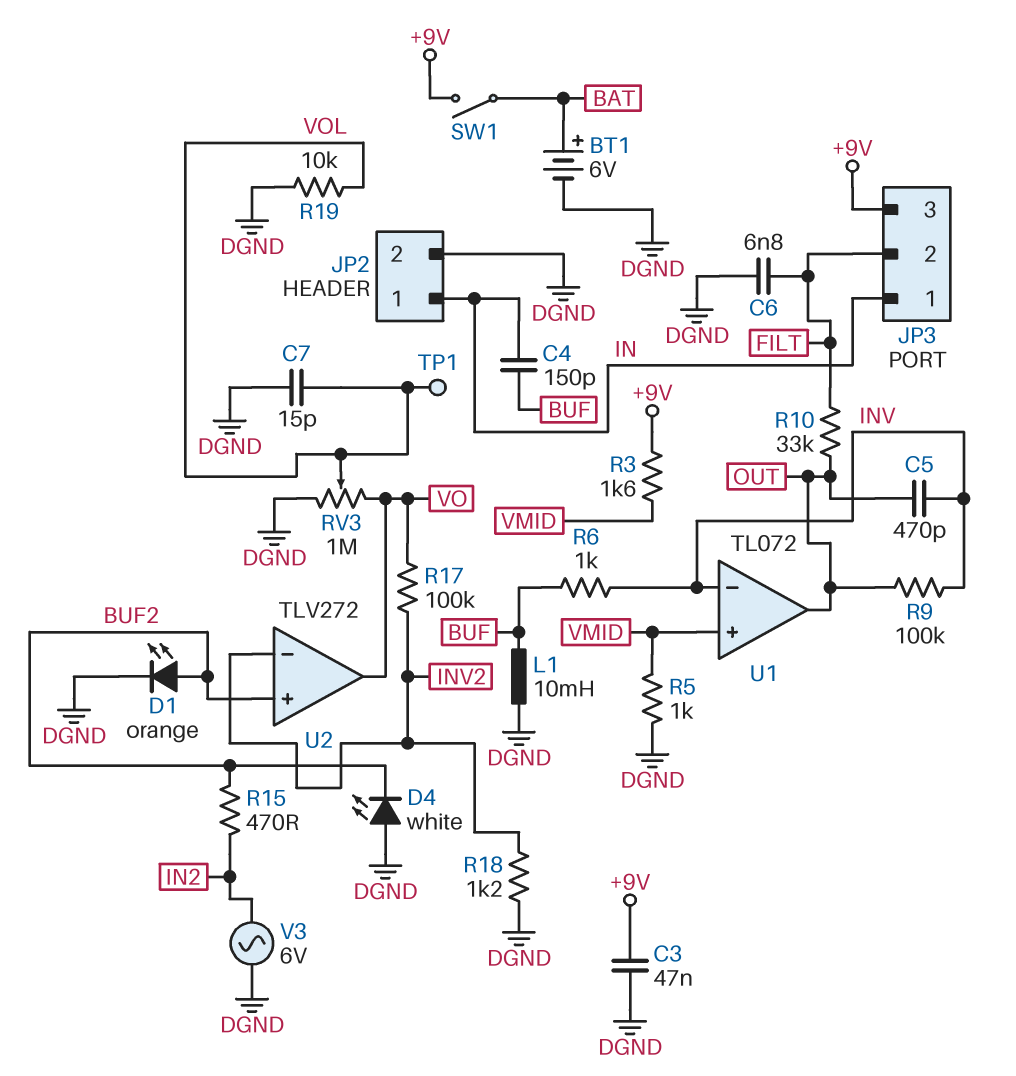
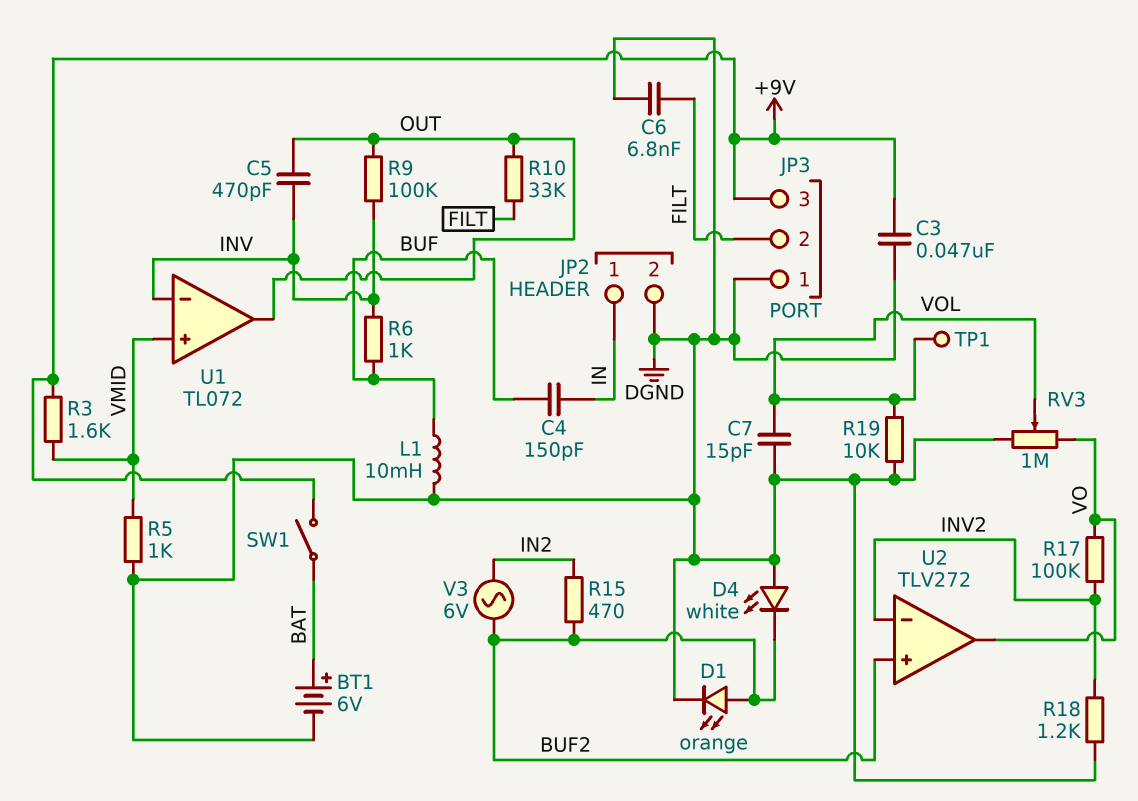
JP3 pin 1: IN -> DGND
V3: AC 6V (DGND, IN2) -> AC 6V (BUF2, IN2)

